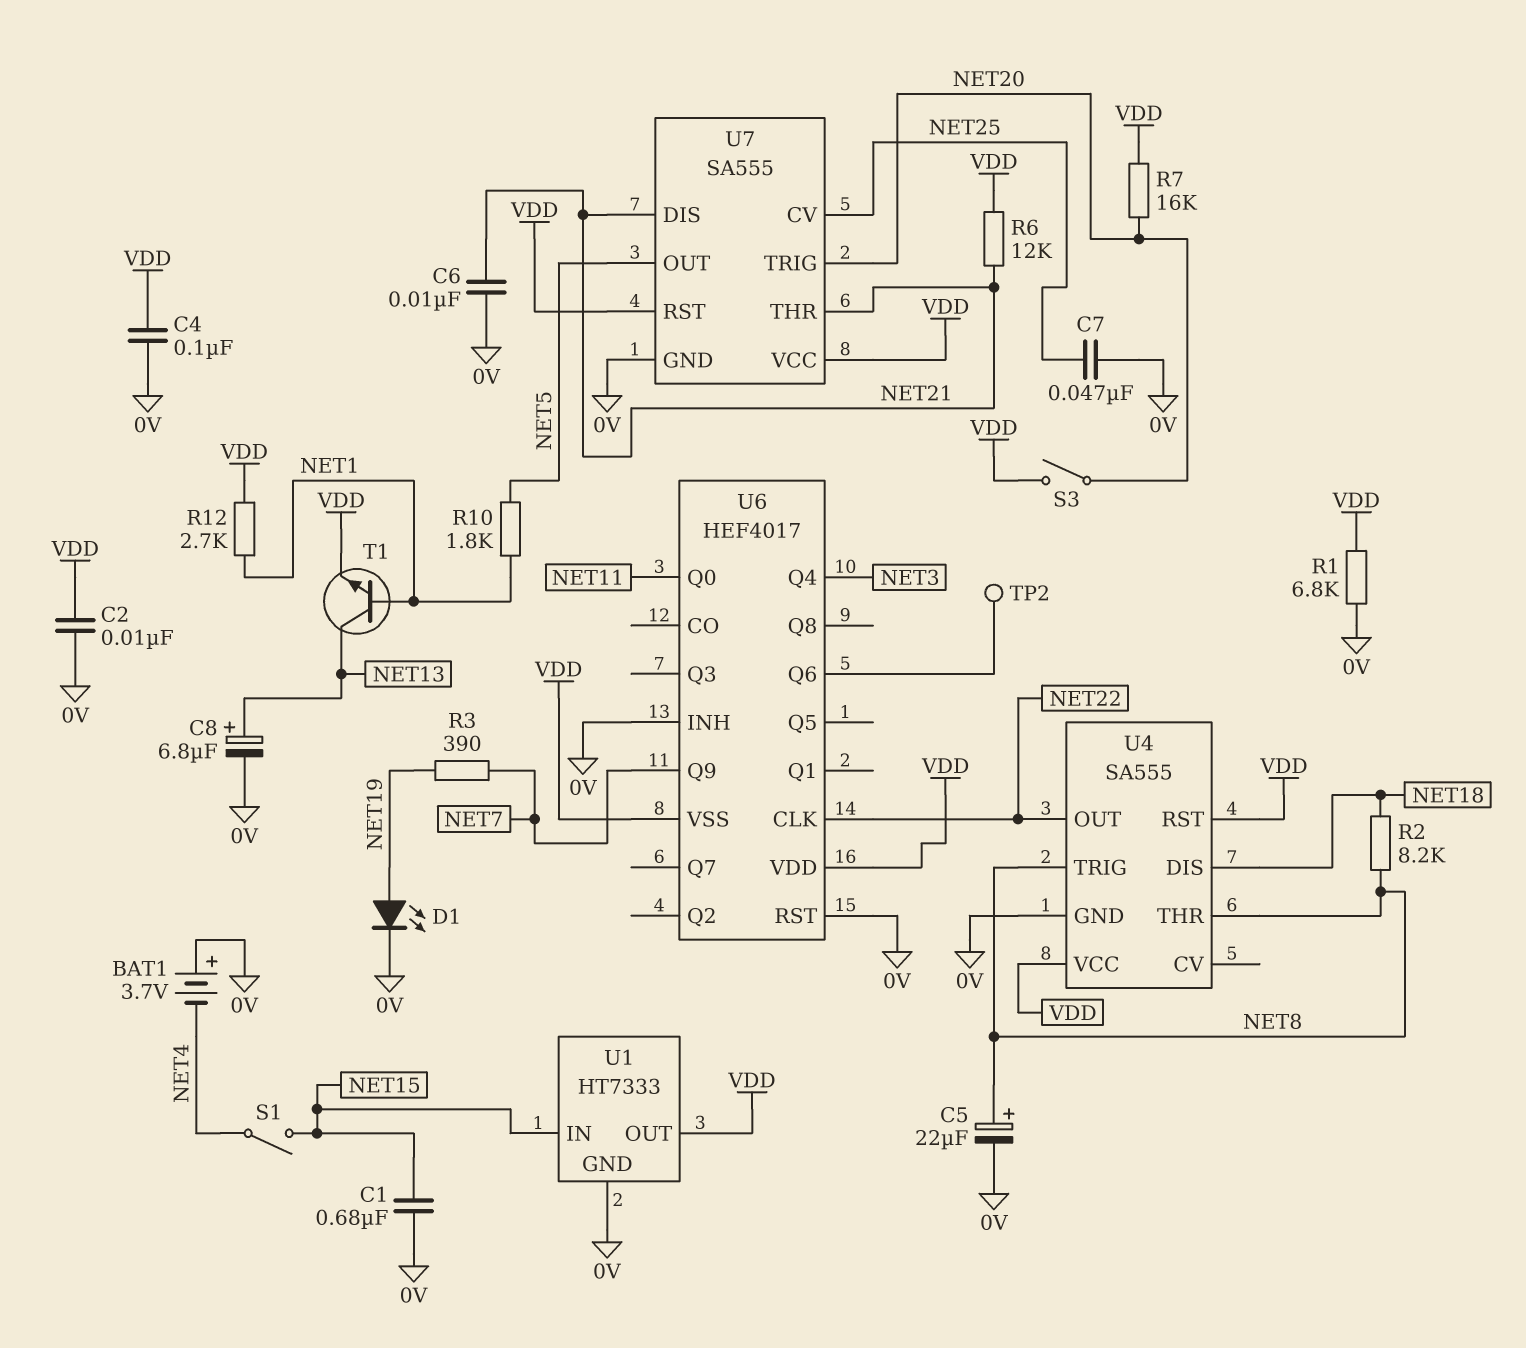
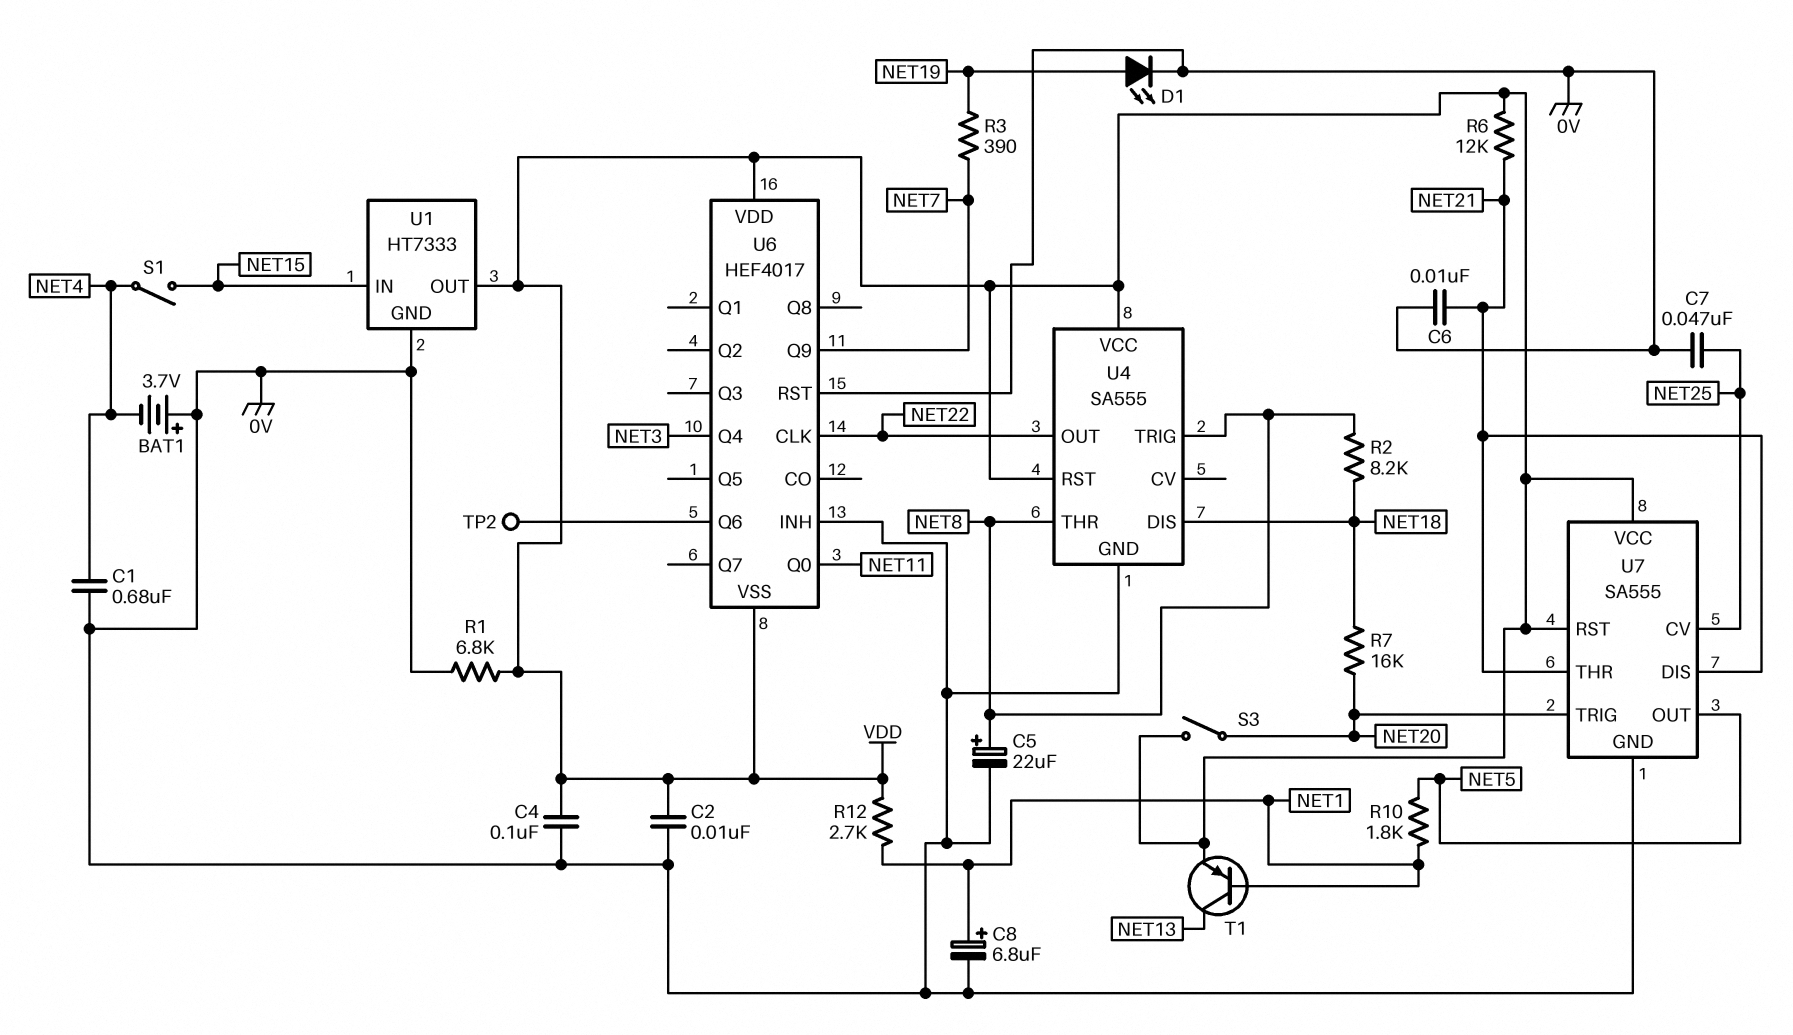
C1: 680nF (0V, NET15) -> 680nF (0V, NET4)
C8: 6.8uF (plus NET13, minus 0V) -> 6.8uF (plus NET1, minus 0V)
R7: 16k (NET20, VDD) -> 16k (NET18, NET20)
T1: NPN (B NET1, C NET13, E VDD) -> PNP (B NET1, C NET13, E VDD)

